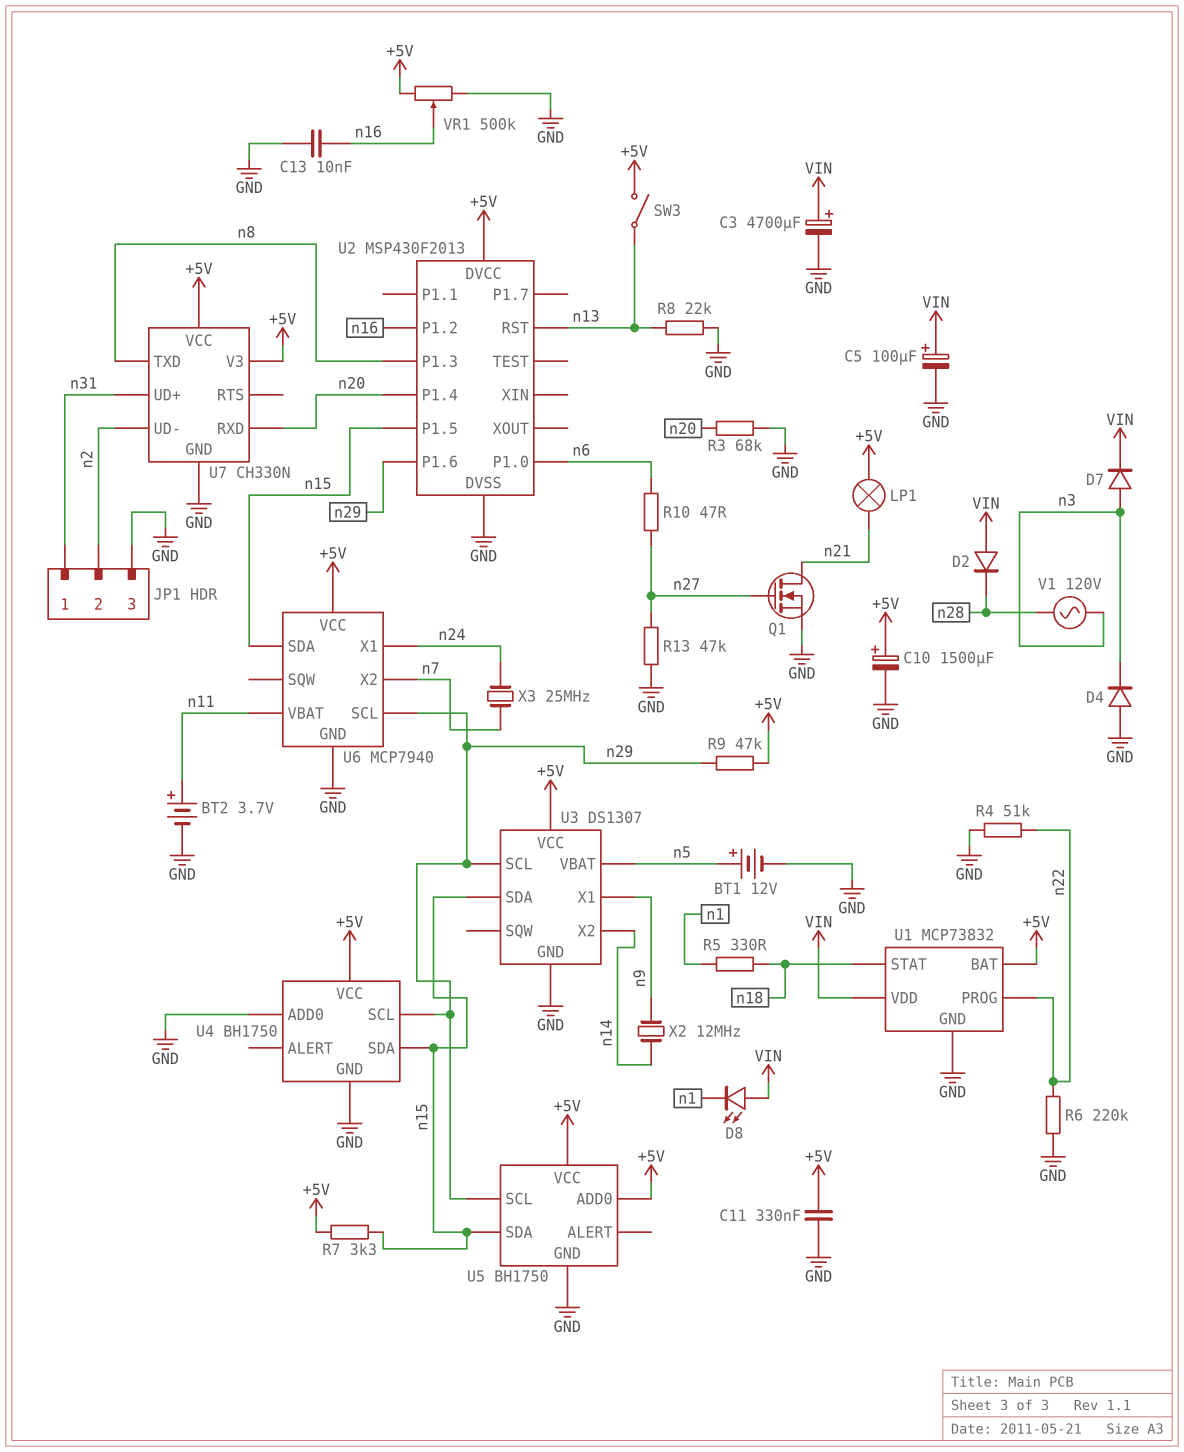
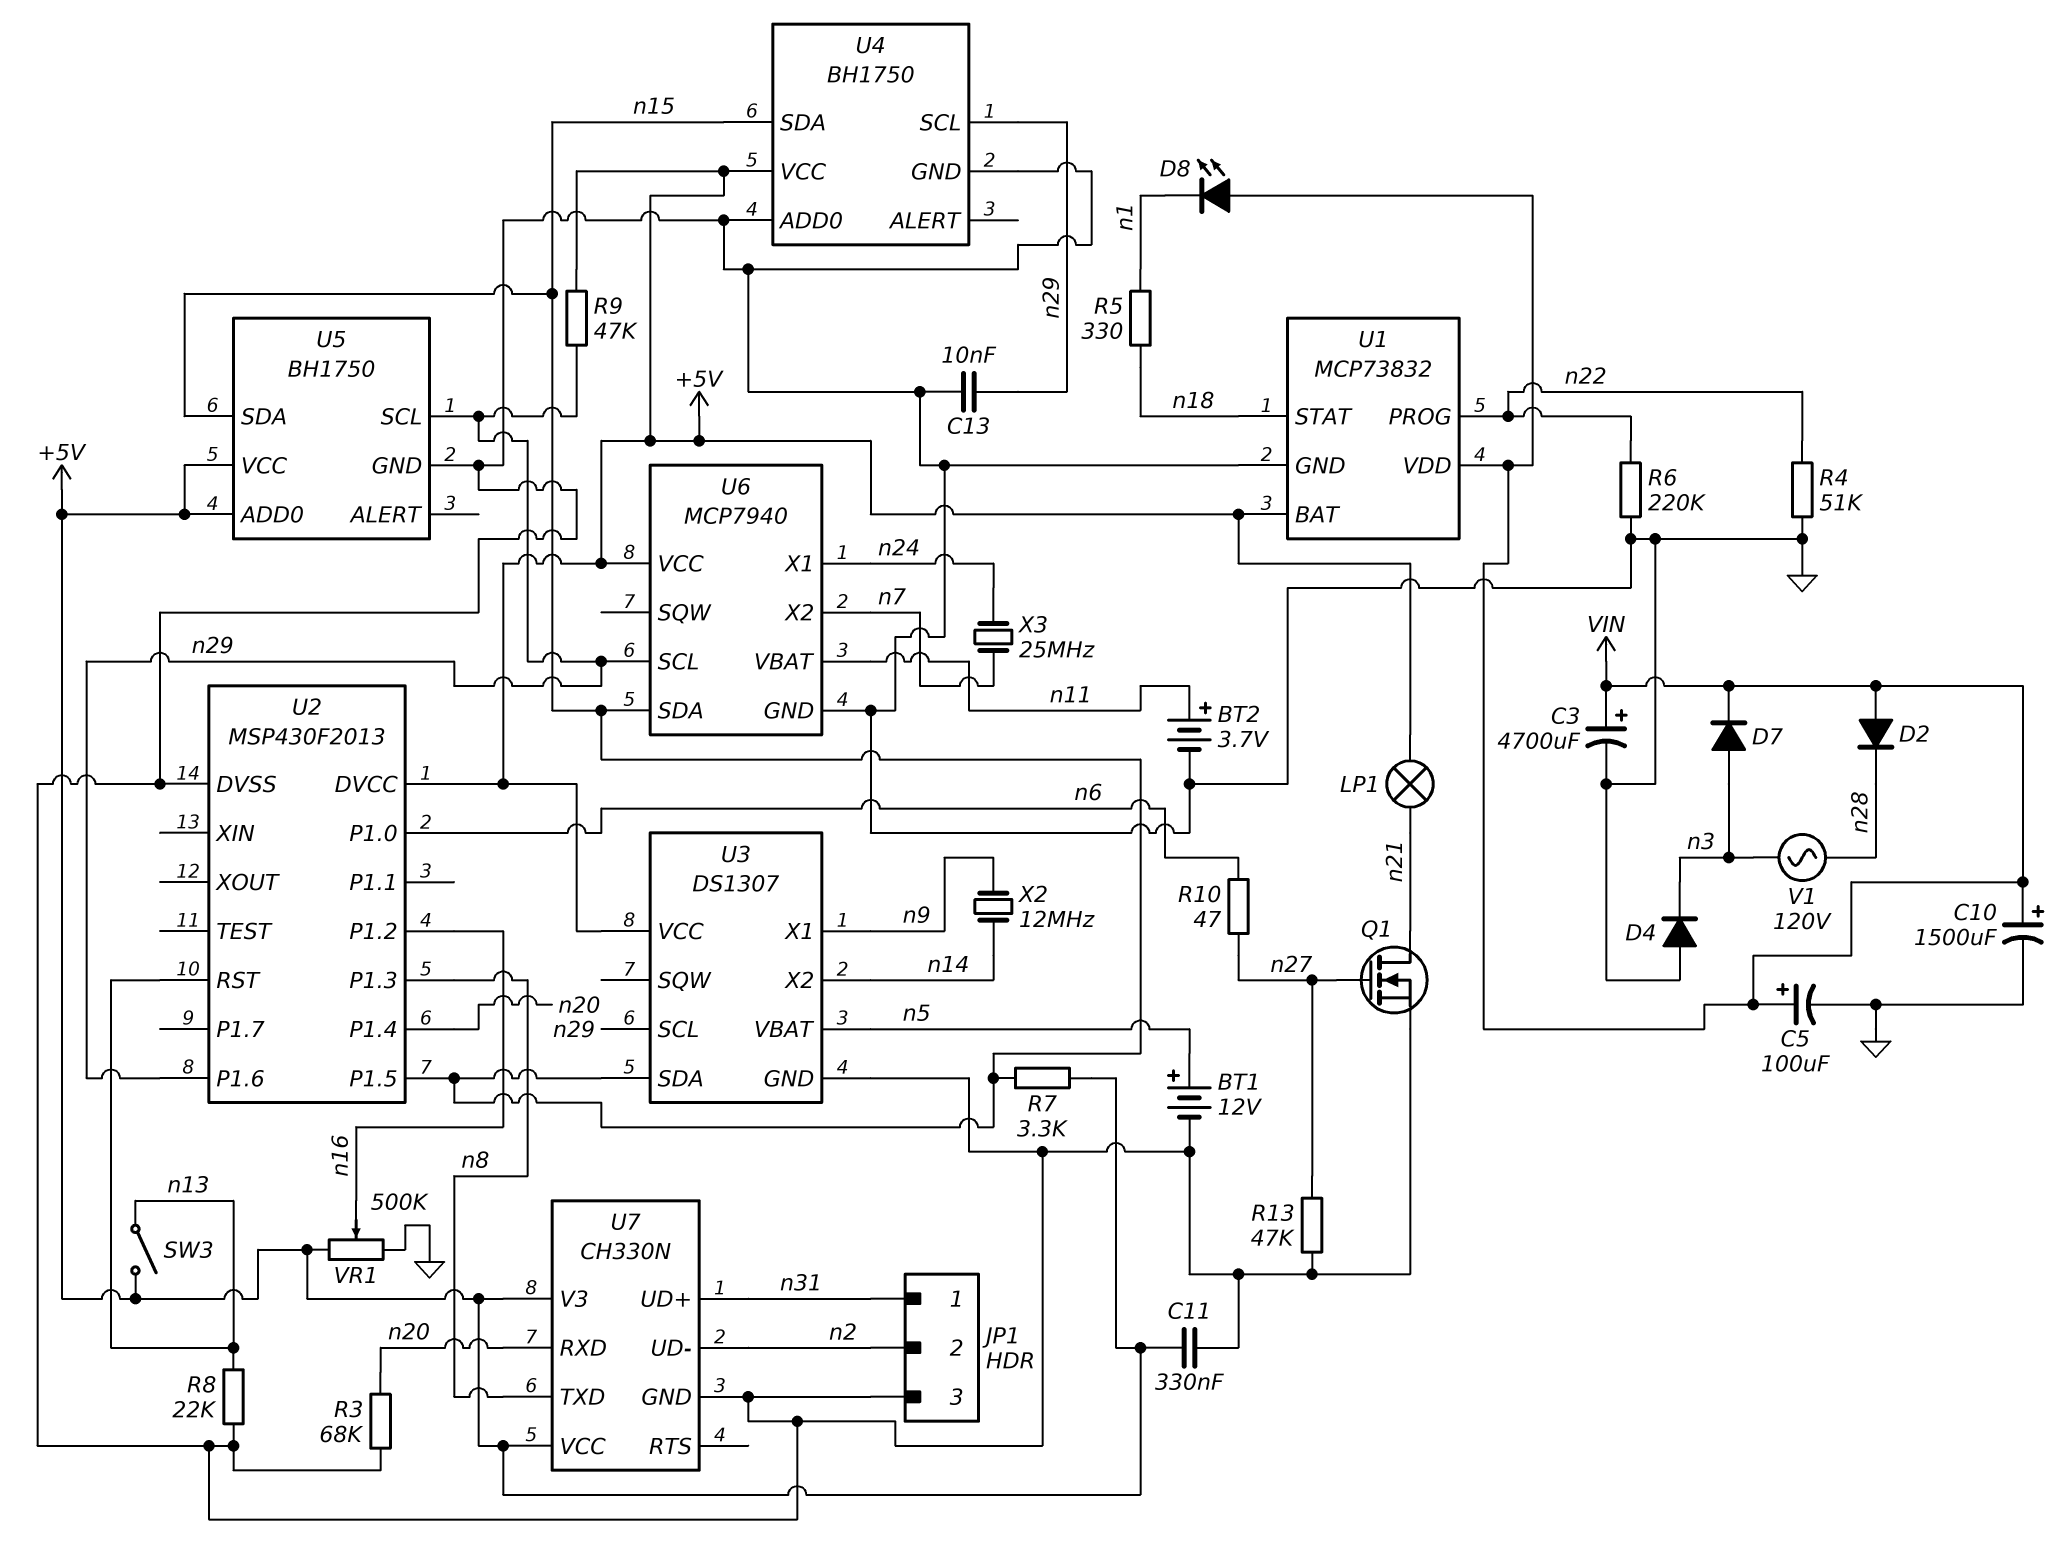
C10: 1500uF (plus +5V, minus GND) -> 1500uF (plus VIN, minus GND)
C13: 10nF (GND, n16) -> 10nF (GND, n29)

